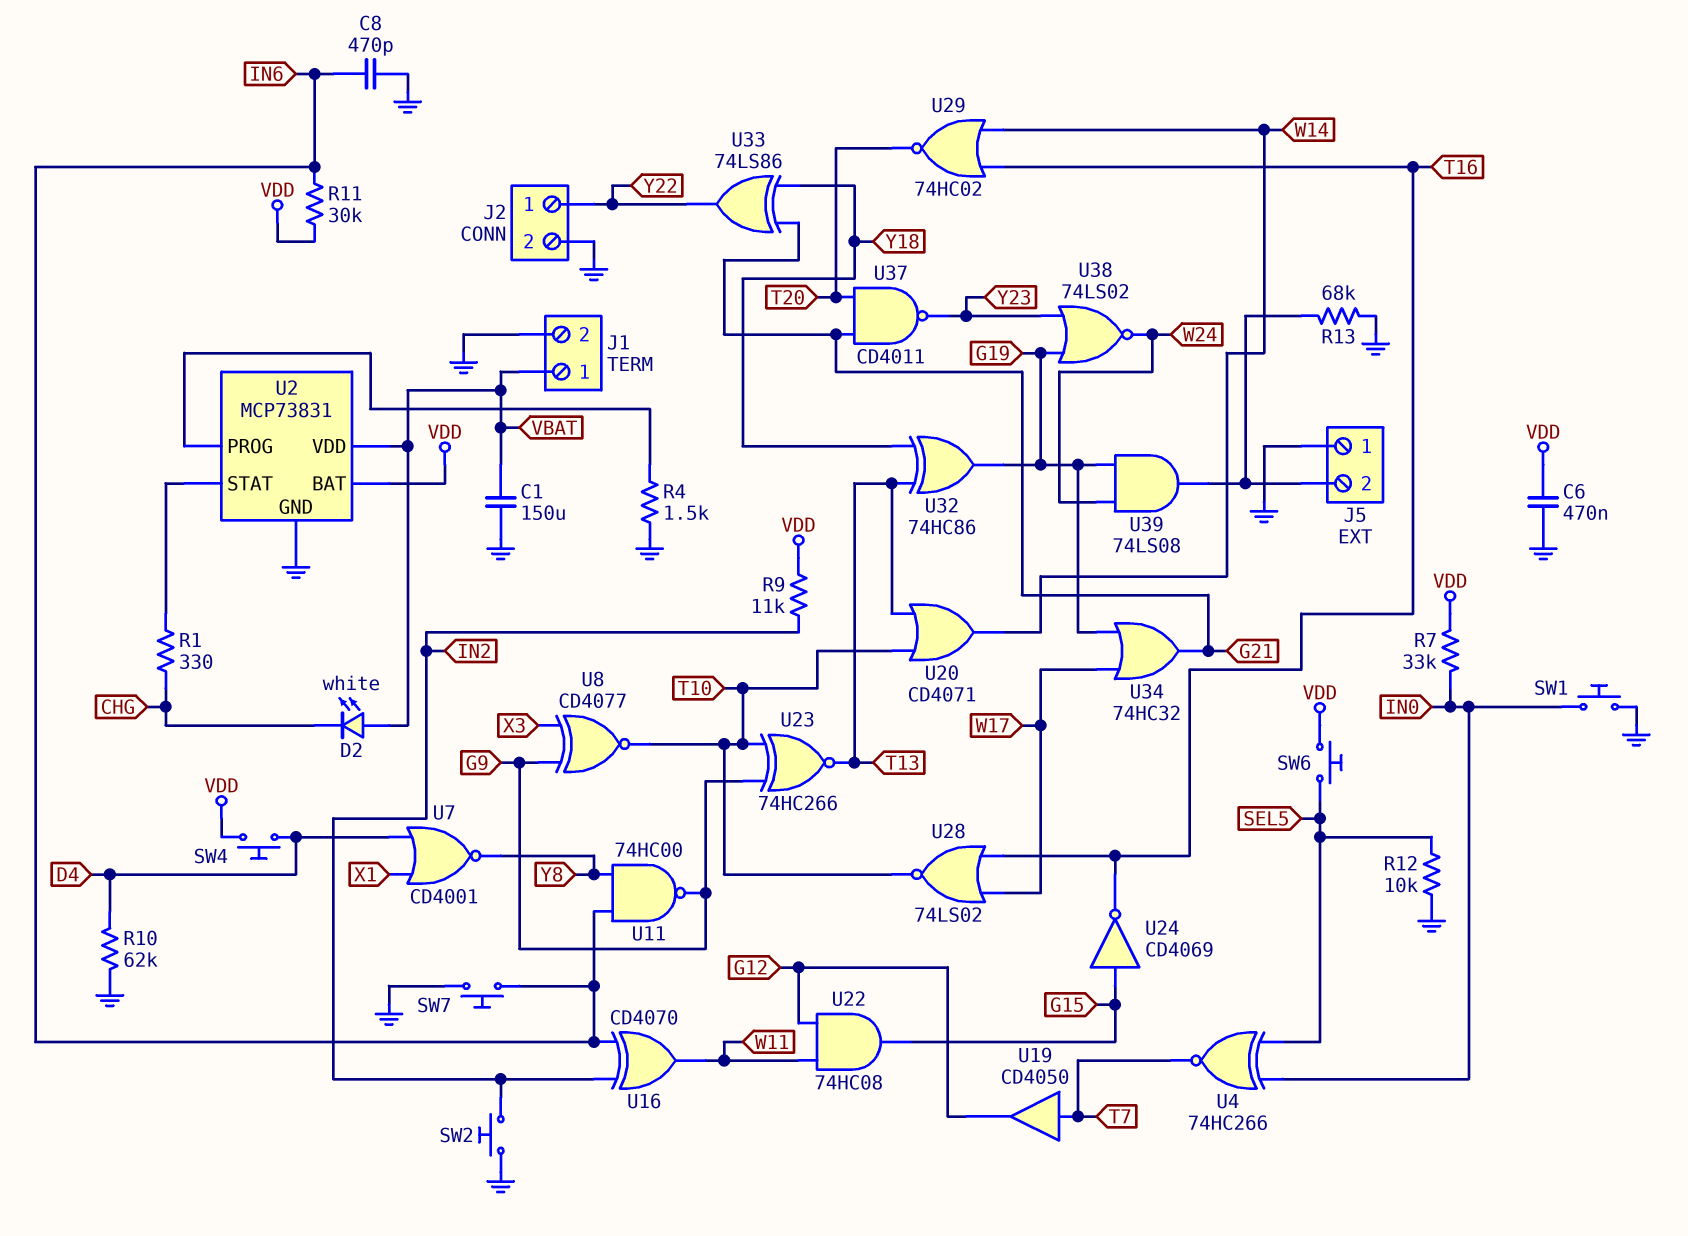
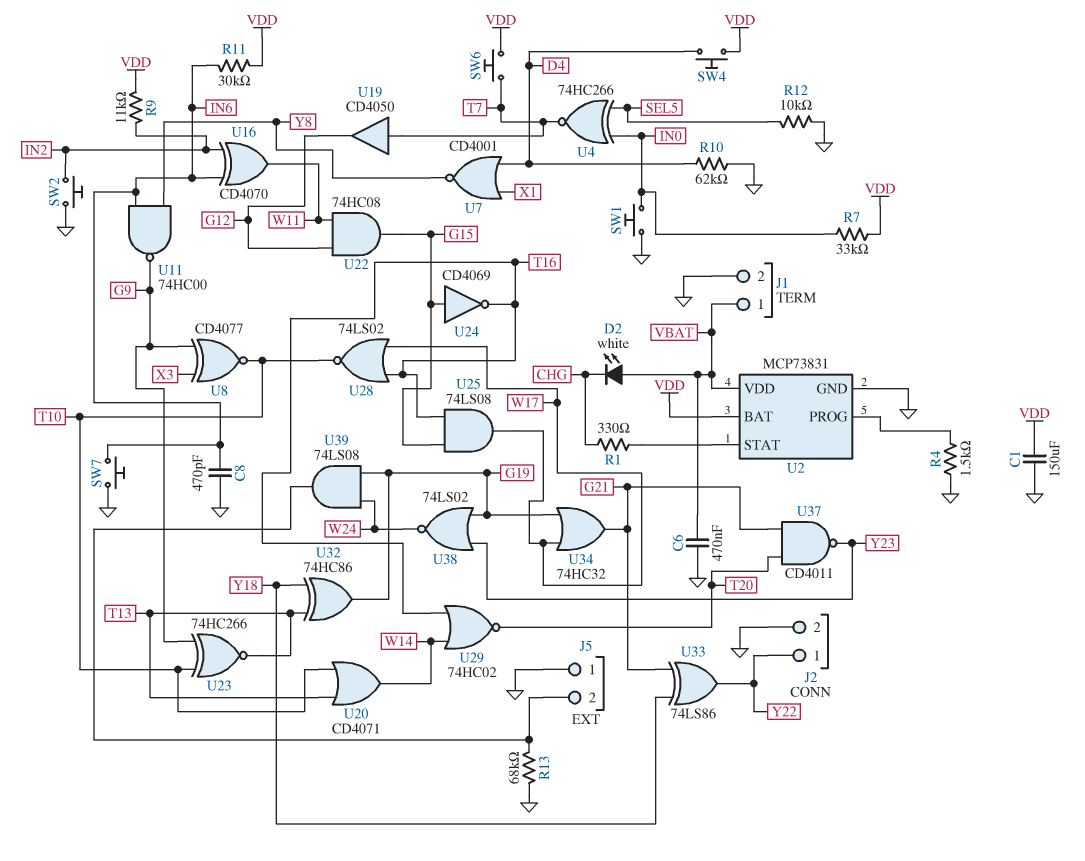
C1: 150uF (GND, VBAT) -> 150uF (GND, VDD)
C6: 470nF (GND, VDD) -> 470nF (GND, VBAT)
SW6: button (SEL5, VDD) -> button (T7, VDD)
U25: none -> AND 74LS08 (in G15, in T16, out W17)

